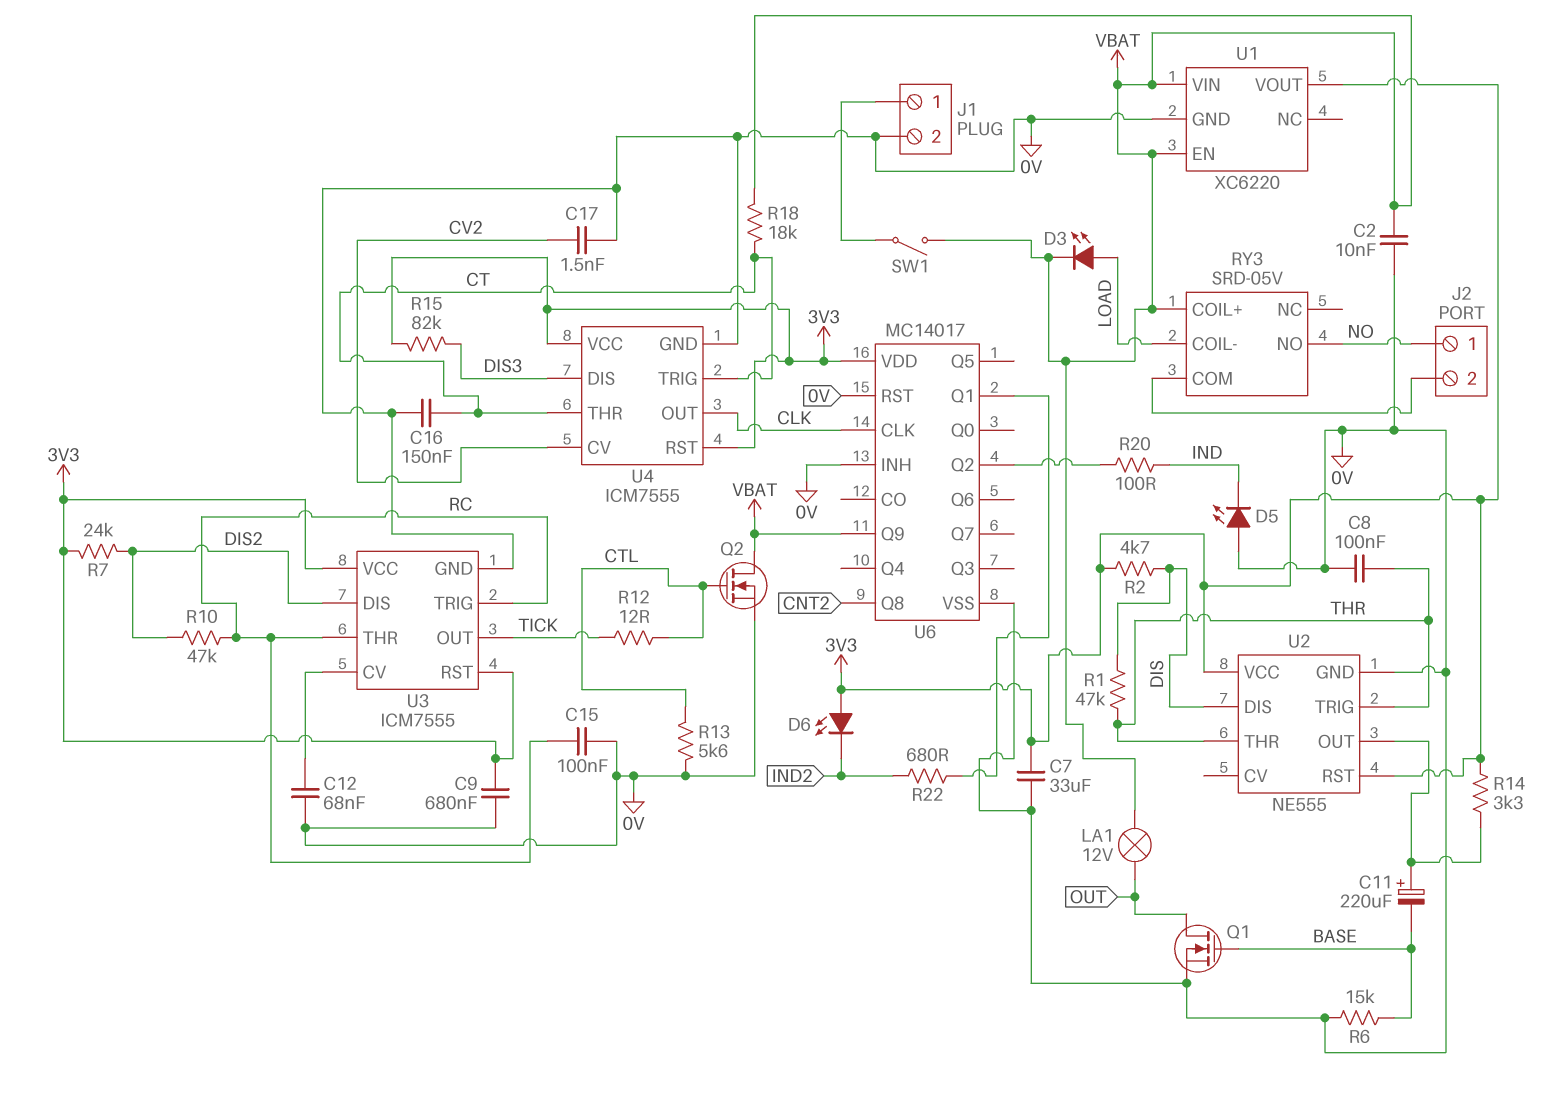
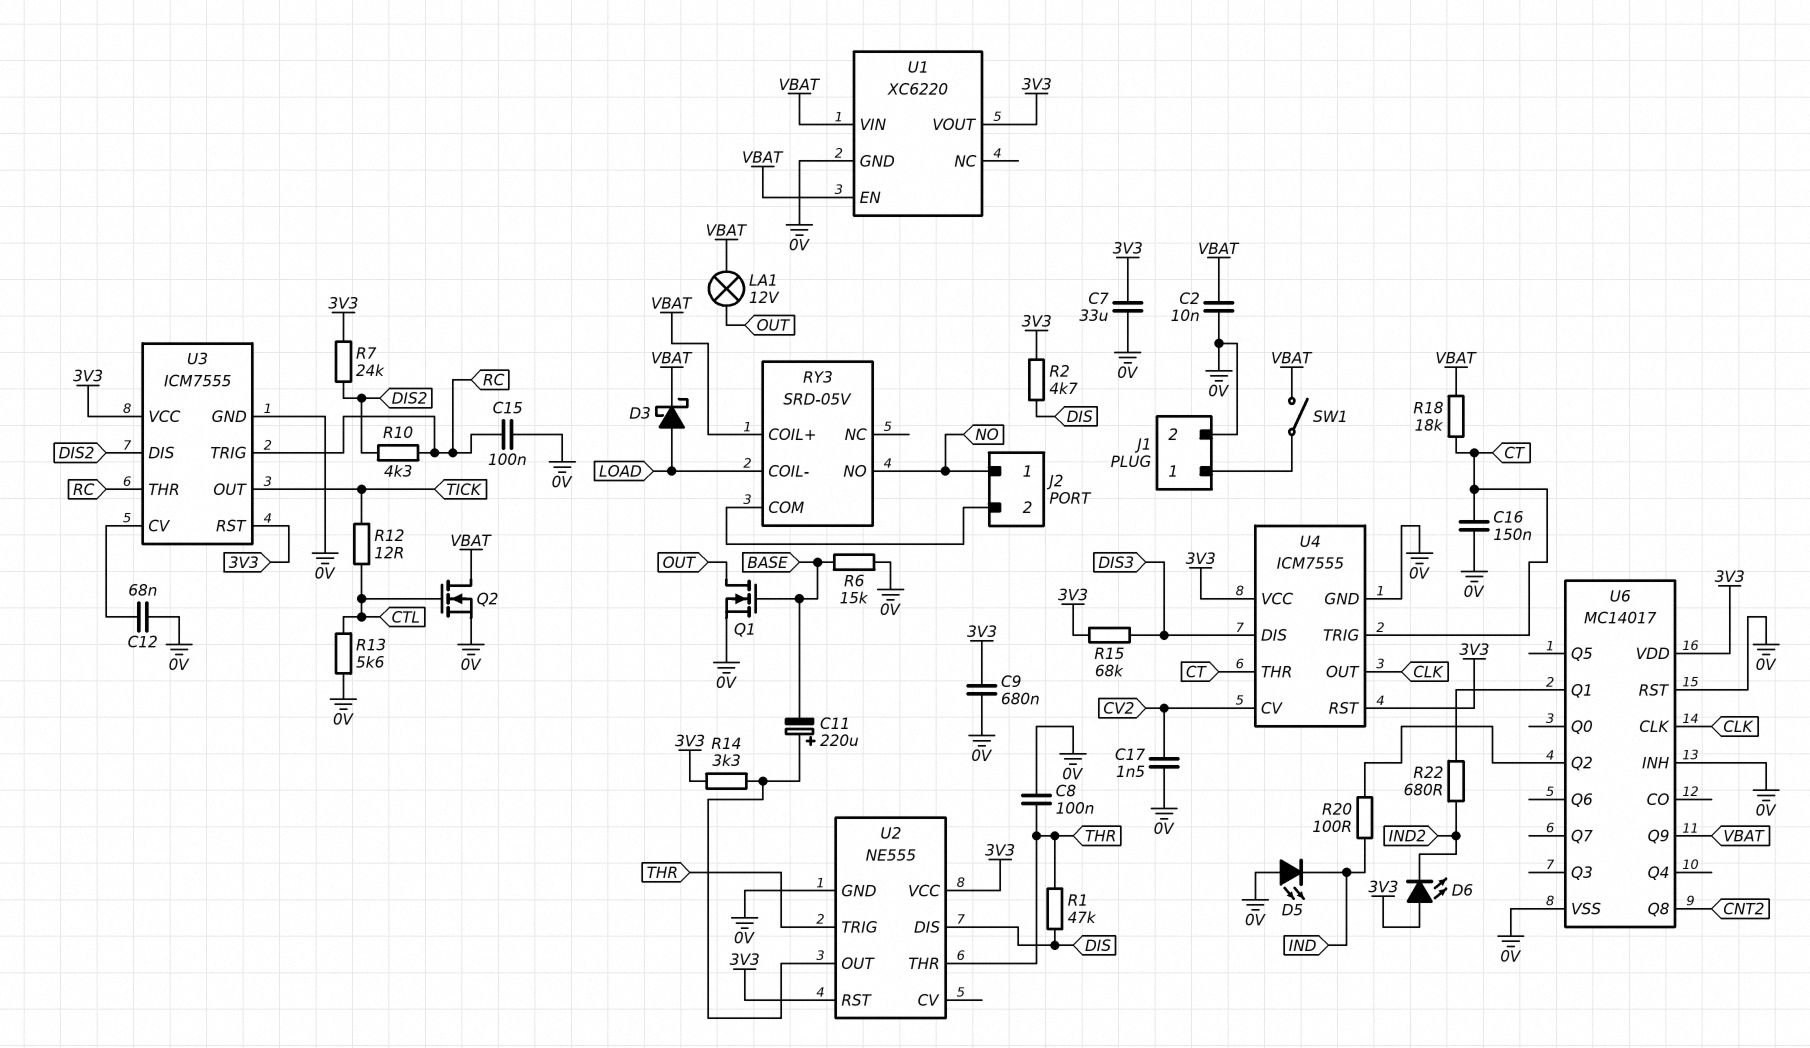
D3: LED (A LOAD, K VBAT) -> schottky (A LOAD, K VBAT)
R10: 47k (DIS2, RC) -> 4.3k (DIS2, RC)
R15: 82k (3V3, DIS3) -> 68k (3V3, DIS3)

